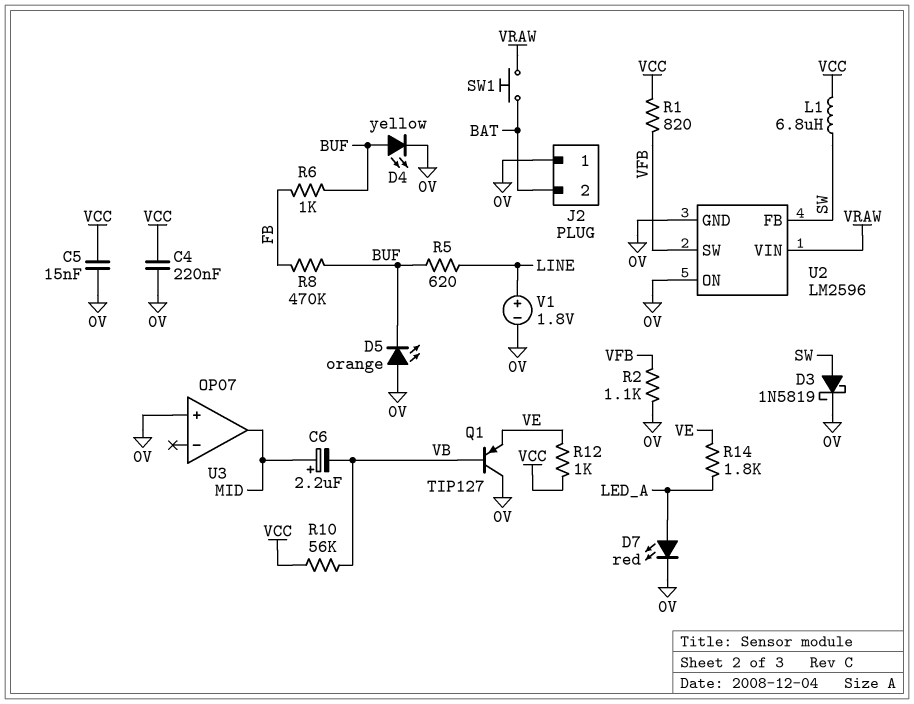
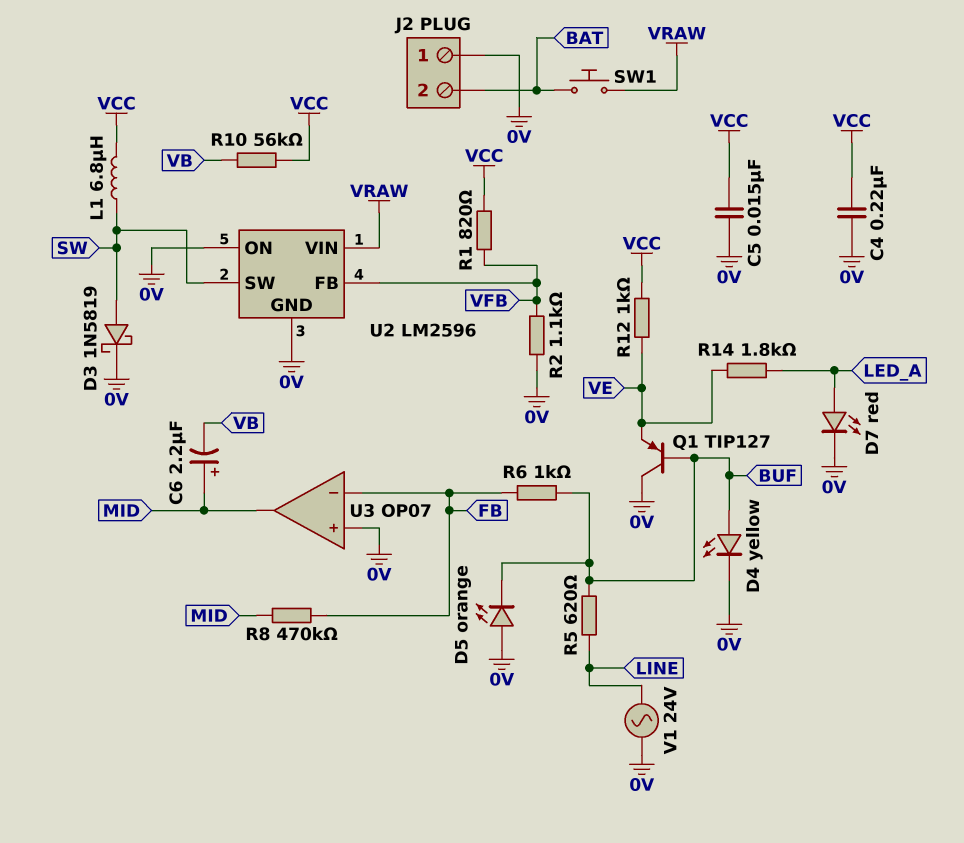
Q1: PNP TIP127 (B VB, C 0V, E VE) -> PNP TIP127 (B BUF, C 0V, E VE)
R8: 470k (BUF, FB) -> 470k (FB, MID)
U2 pin FB: SW -> VFB
U2 pin SW: VFB -> SW
U3 pin in-: none -> FB
V1: 1.8V (plus LINE, minus 0V) -> AC 24V (0V, LINE)

